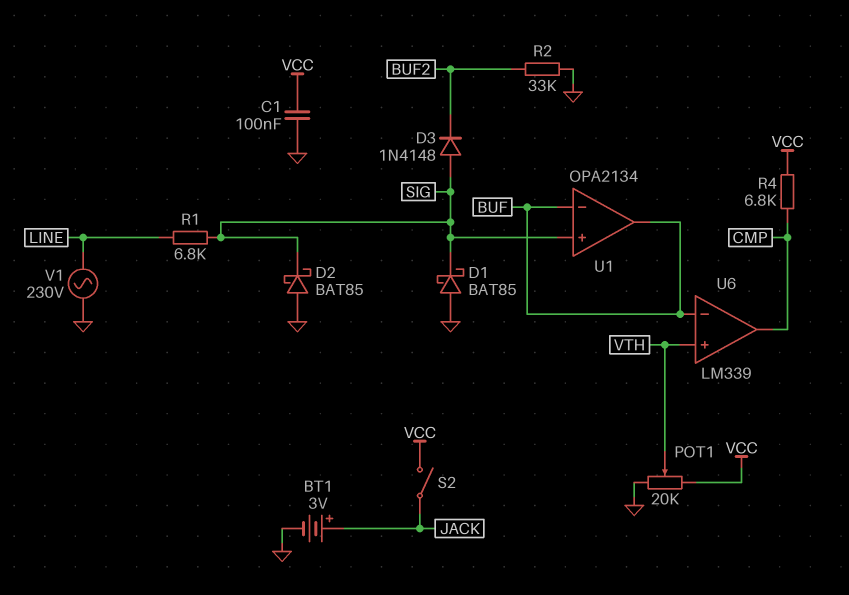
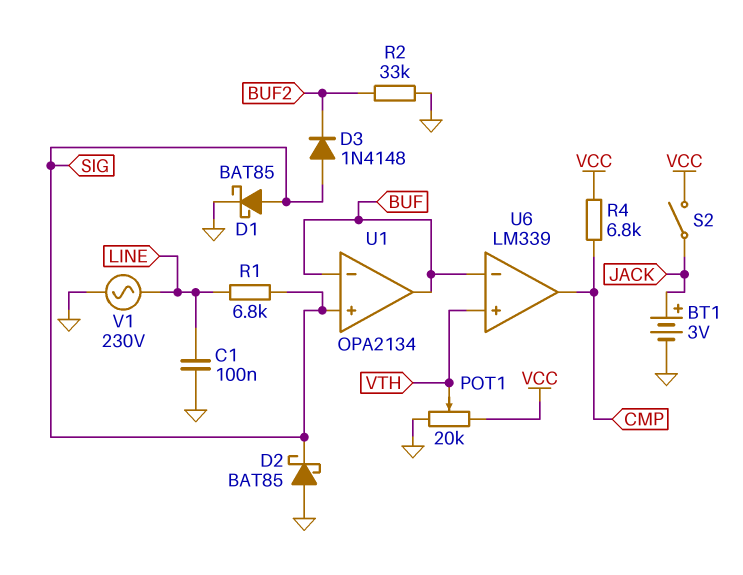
C1: 100nF (GND, VCC) -> 100nF (GND, LINE)
D1: schottky BAT85 (A GND, K SIG) -> schottky BAT85 (A SIG, K GND)

